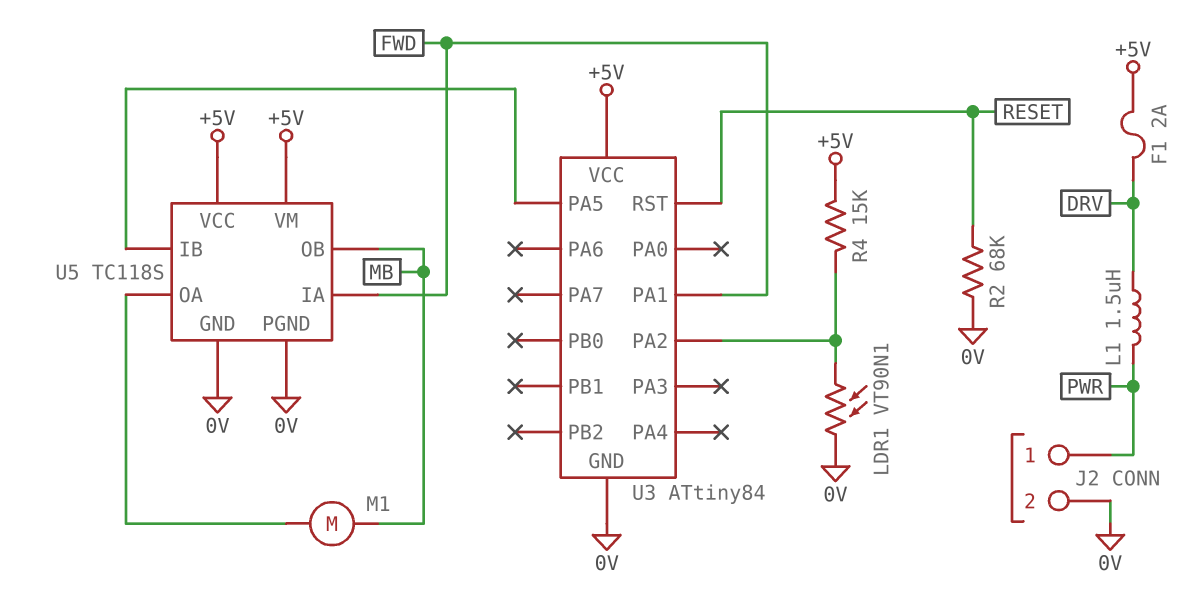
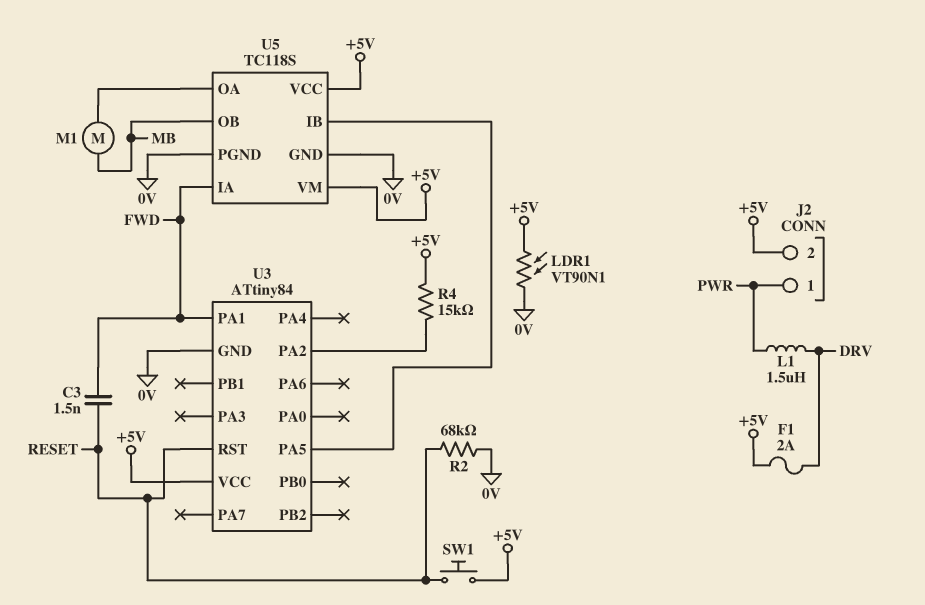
C3: none -> 1.5nF (FWD, RESET)
J2 pin 2: 0V -> +5V
LDR1: VT90N1 (0V, U3/PA2) -> VT90N1 (+5V, 0V)
SW1: none -> button (+5V, RESET)

